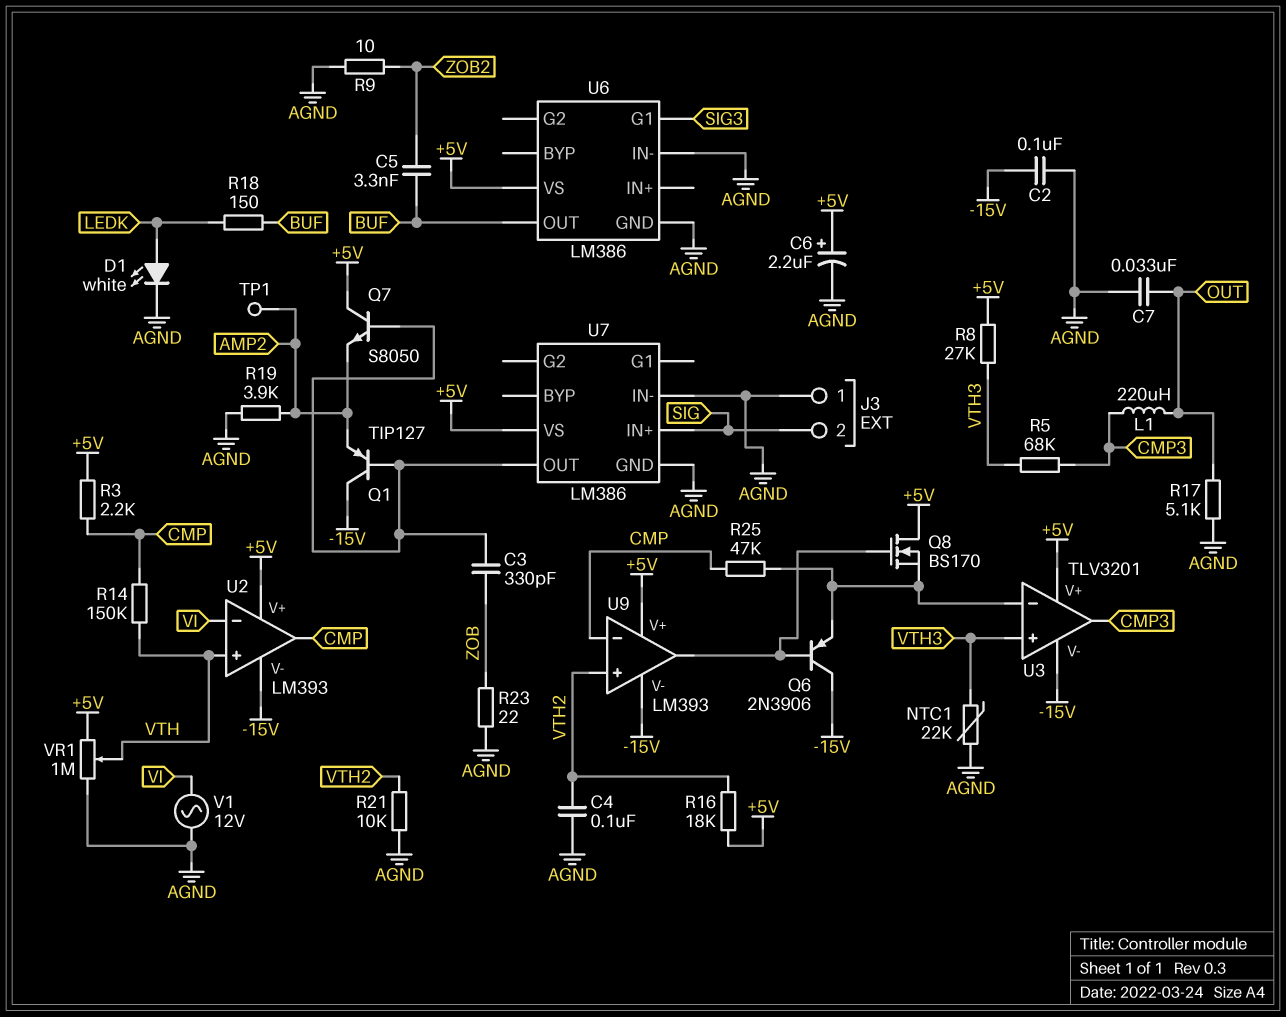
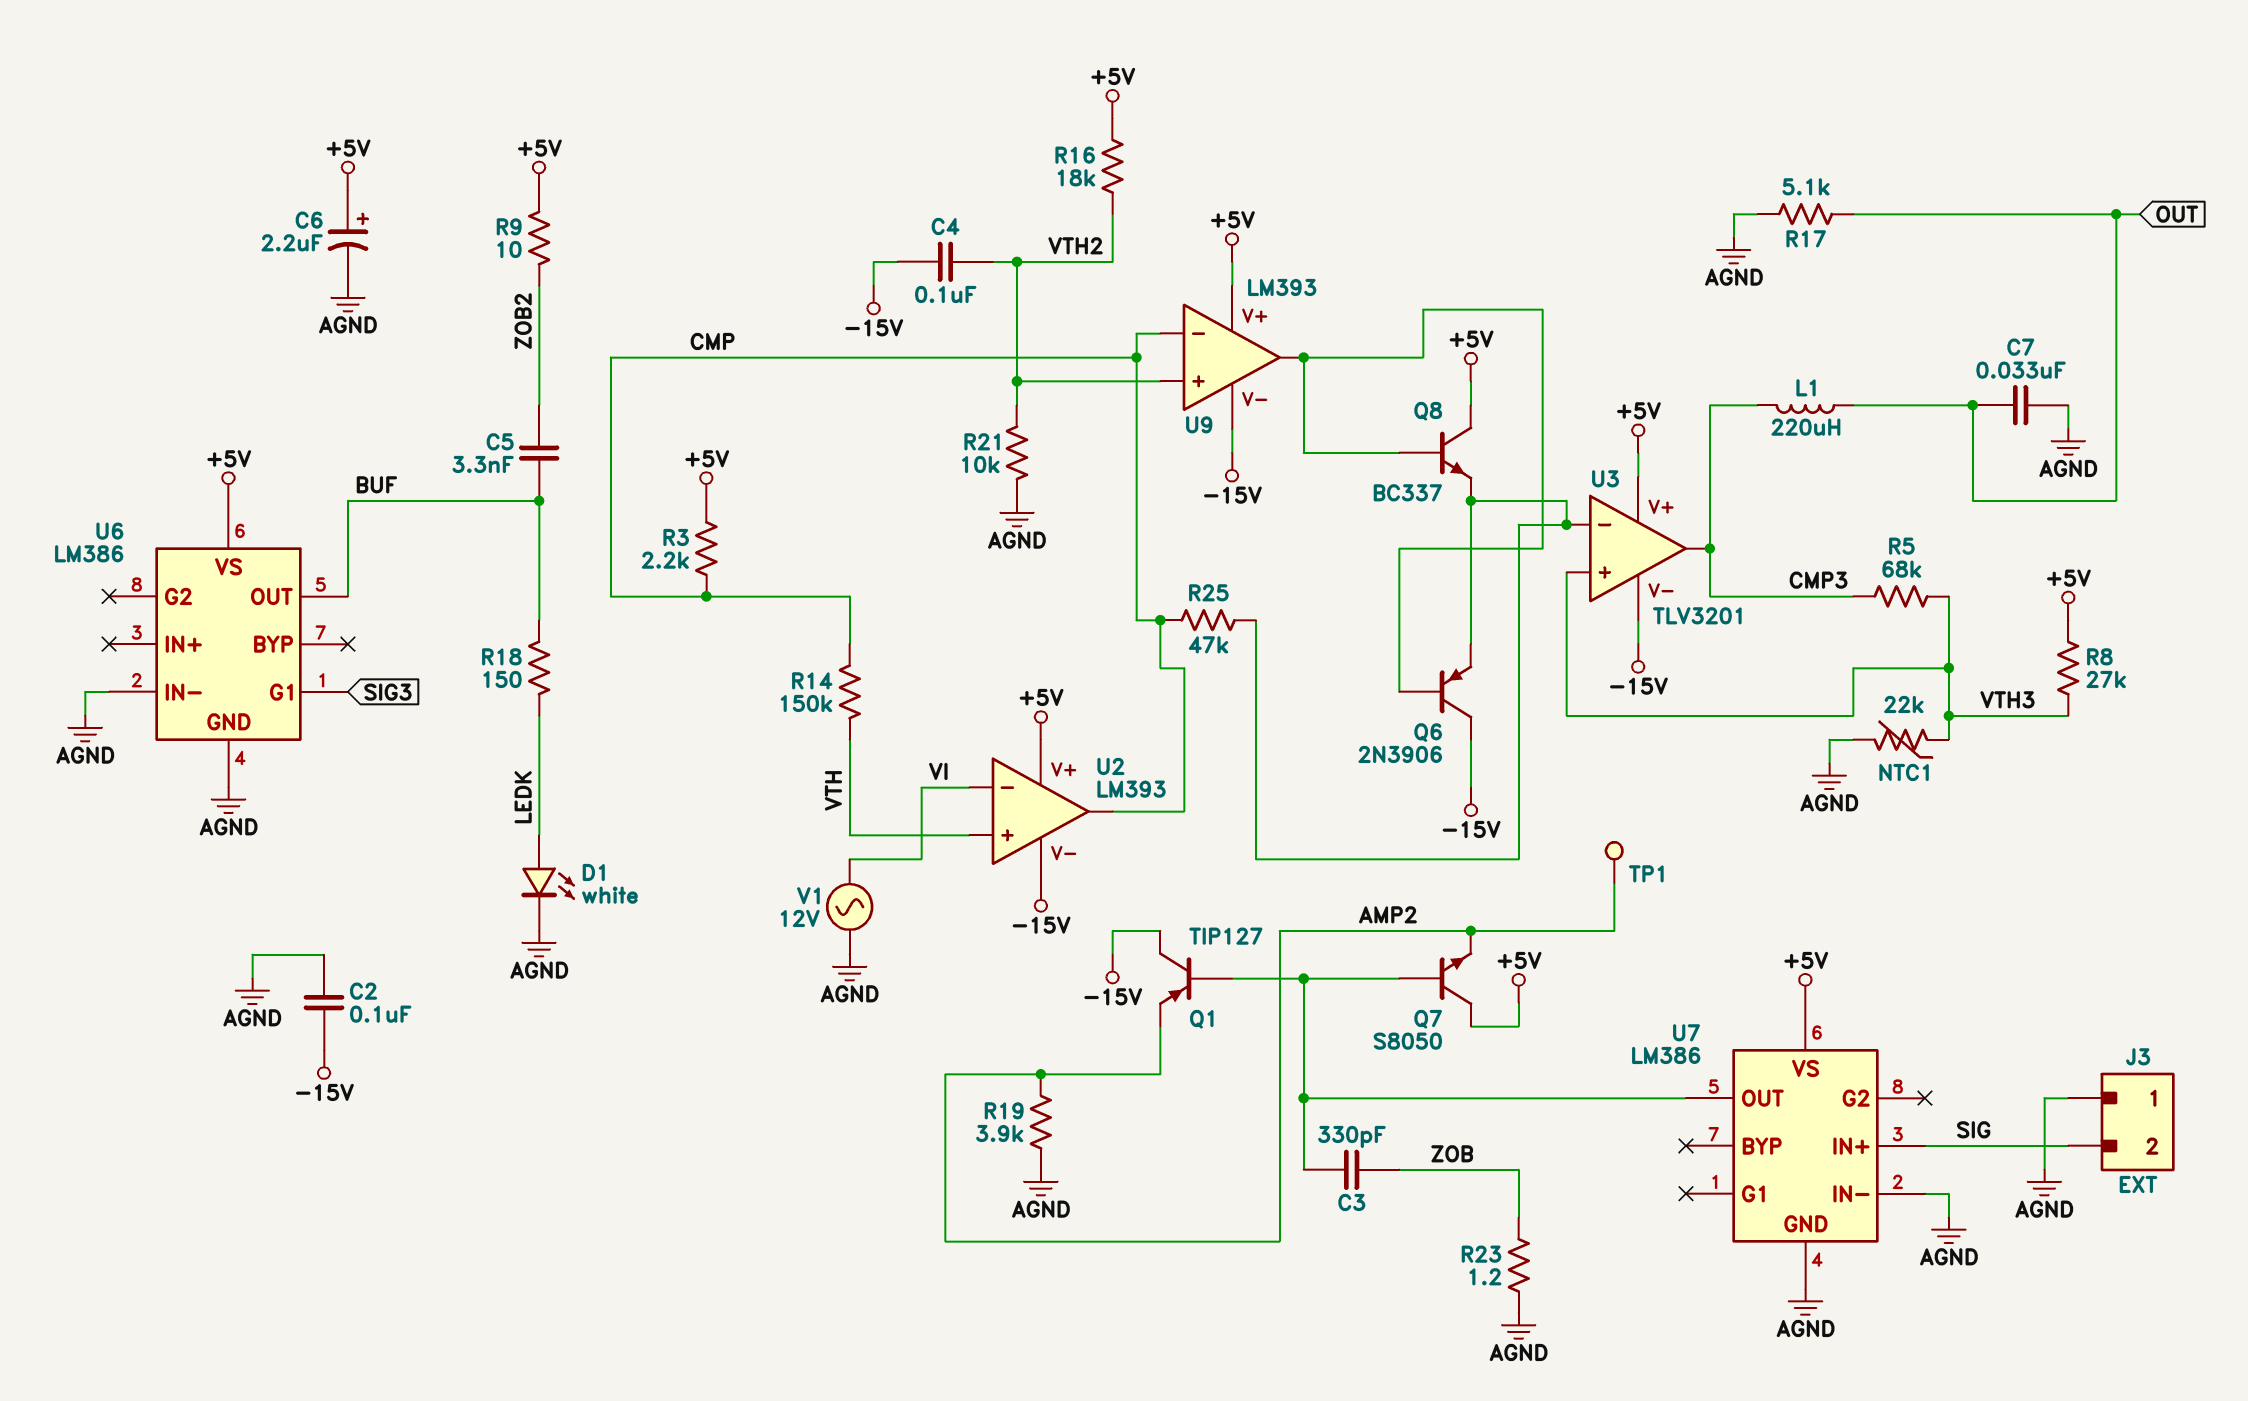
C4: 100nF (AGND, VTH2) -> 100nF (-15V, VTH2)
Q8: NMOS BS170 (G U9/out, D +5V, S U3/in-) -> NPN BC337 (B U9/out, C +5V, E U3/in-)
R9: 10 (AGND, ZOB2) -> 10 (+5V, ZOB2)
R23: 22 (AGND, ZOB) -> 1.2 (AGND, ZOB)
VR1: 1M (+5V, AGND, wiper VTH) -> none

